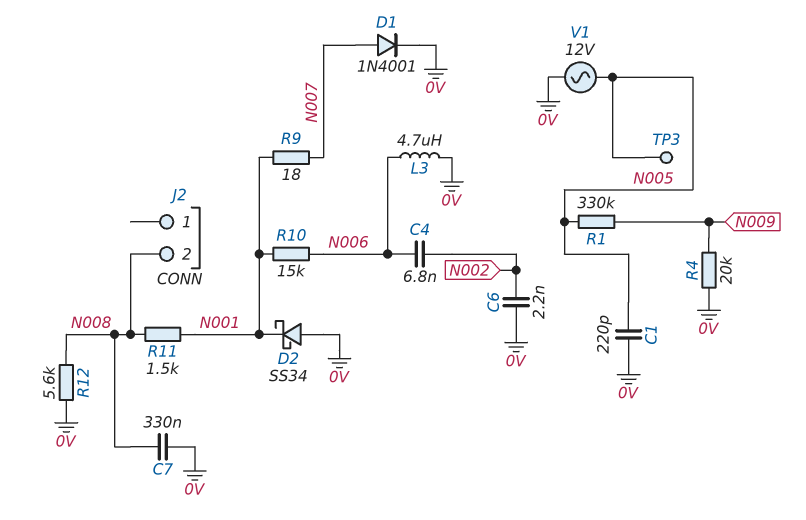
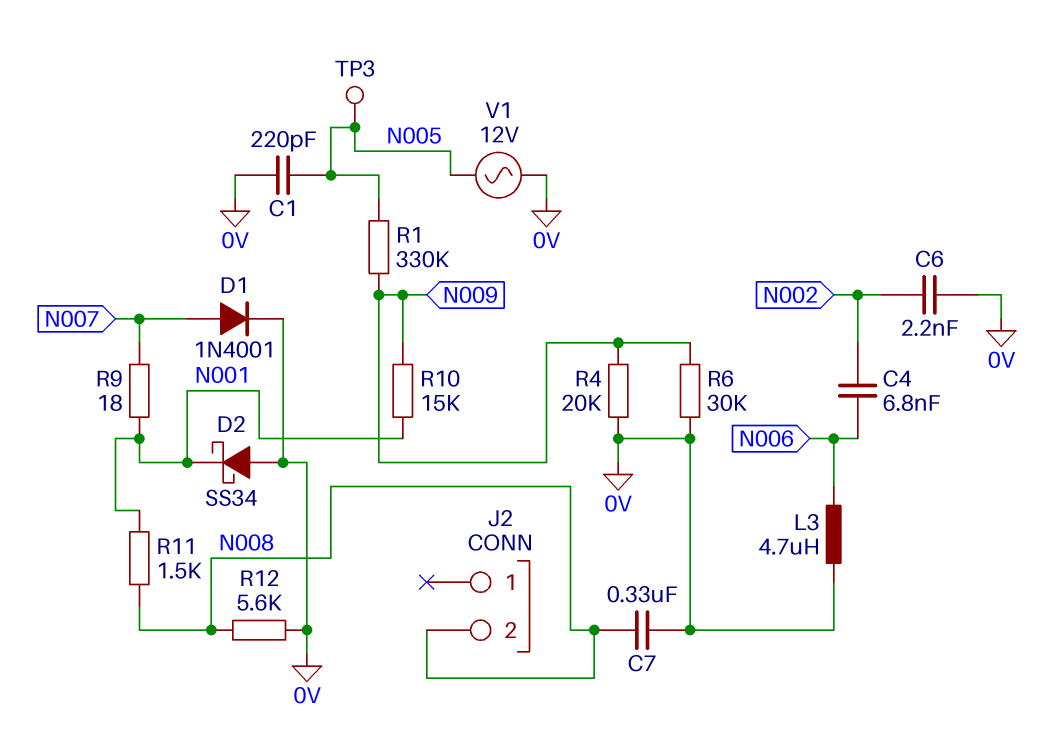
R6: none -> 30k (0V, N009)
R10: 15k (N001, N006) -> 15k (N001, N009)

